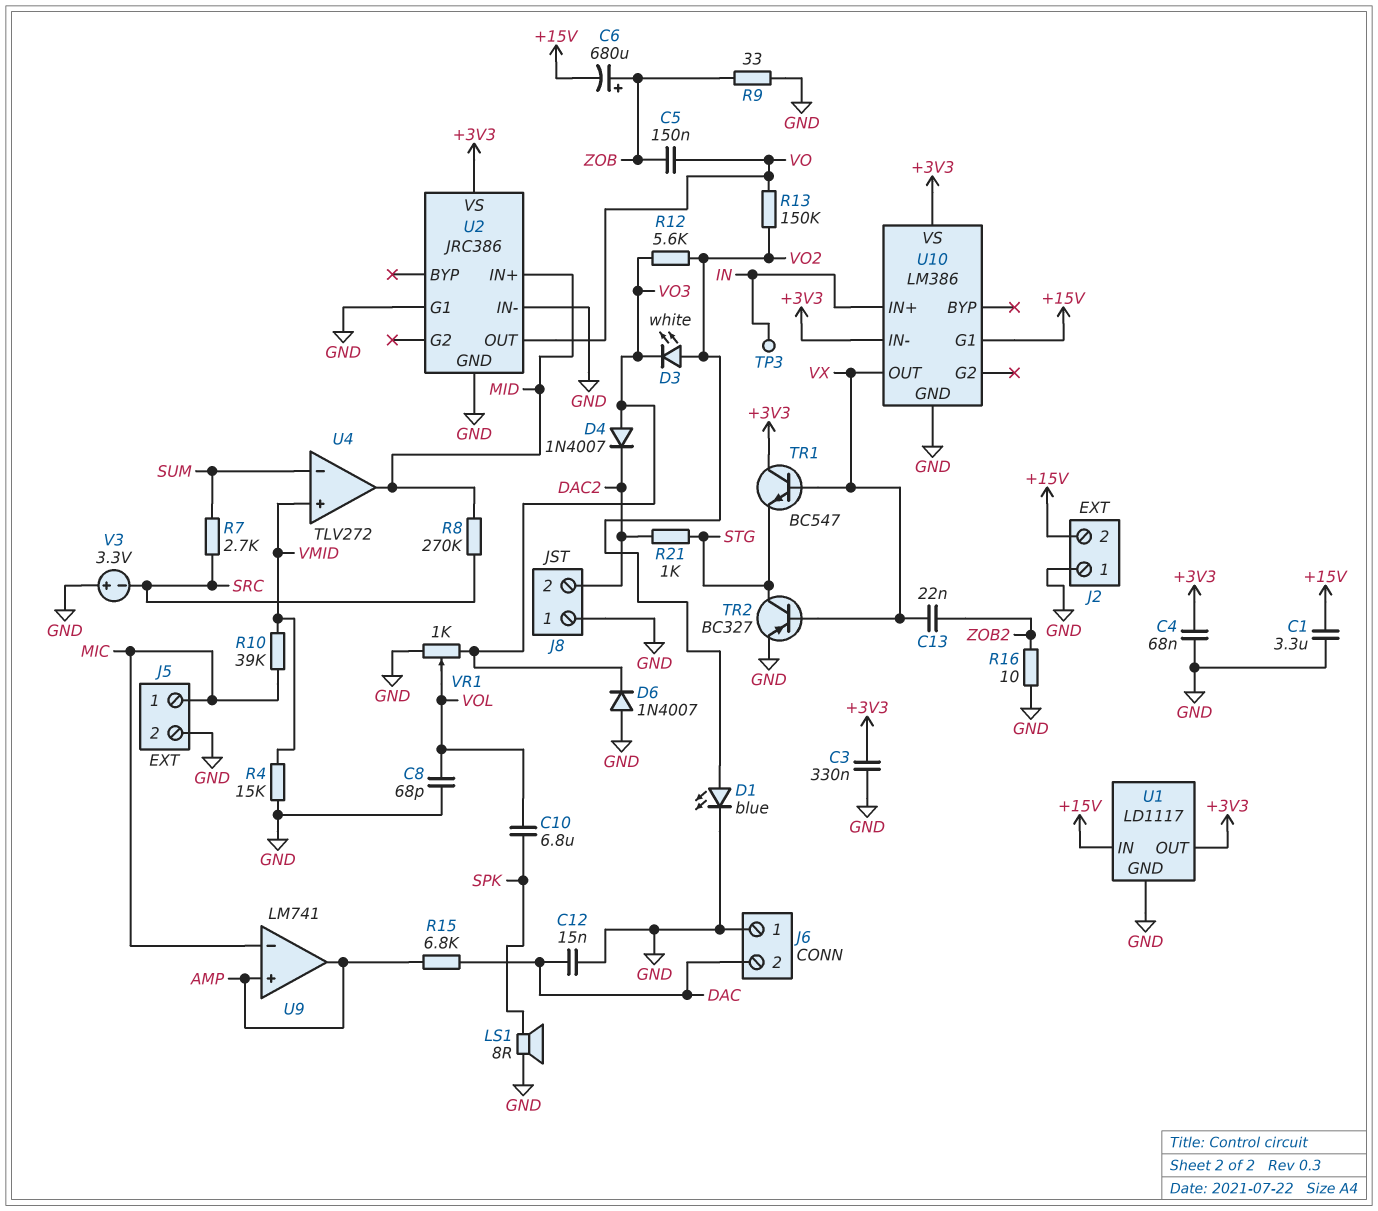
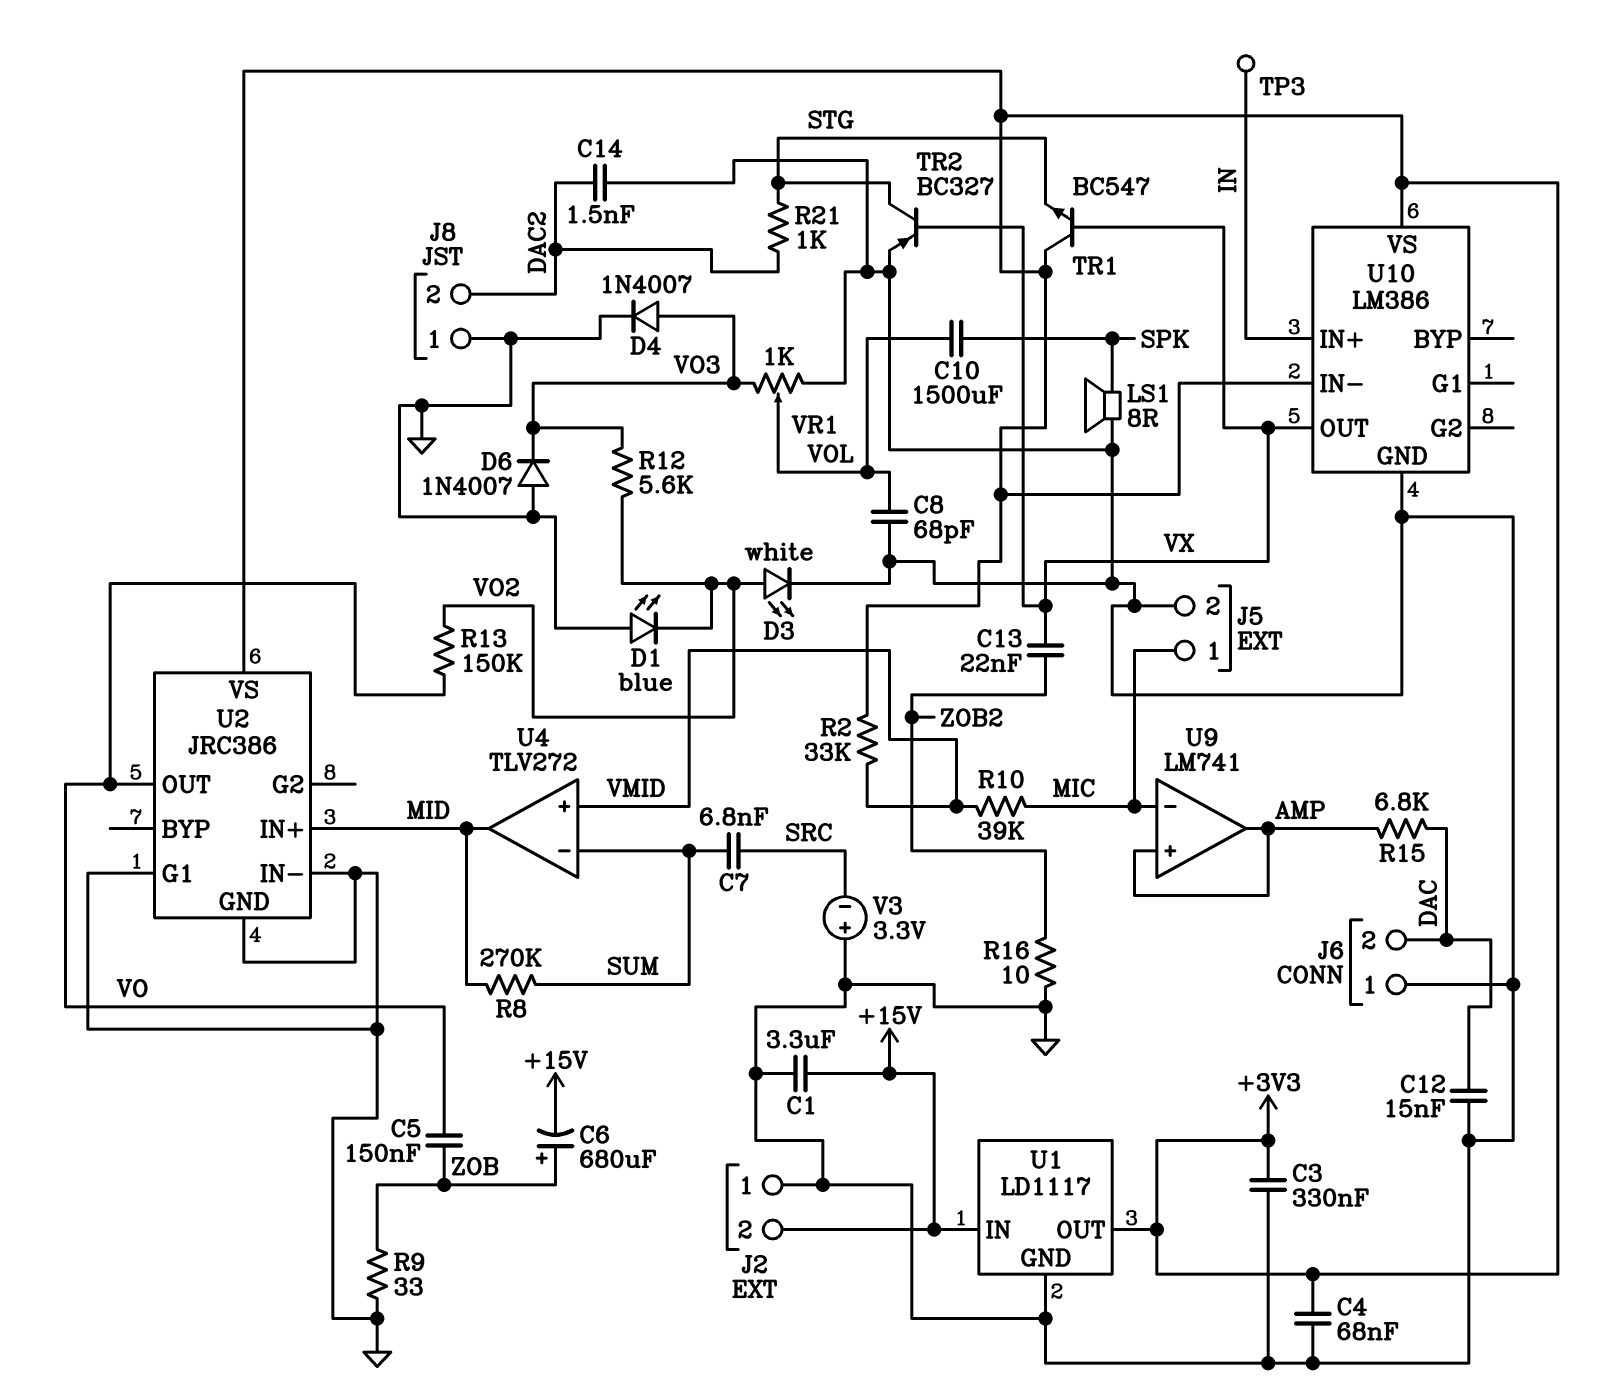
C7: none -> 6.8nF (SRC, SUM)
C10: 6.8uF (SPK, VOL) -> 1500uF (SPK, VOL)
C14: none -> 1.5nF (DAC2, GND)
D1: LED blue (A VO2, K GND) -> LED blue (A GND, K VO2)
D3: LED white (A VO2, K VO3) -> LED white (A VO2, K GND)
D4: diode 1N4007 (A VO3, K DAC2) -> diode 1N4007 (A VO3, K GND)
R2: none -> 33k (+3V3, VMID)
R4: 15k (GND, VMID) -> none
R7: 2.7k (SRC, SUM) -> none
R8: 270k (MID, SRC) -> 270k (MID, SUM)
U10 pin G1: +15V -> none

